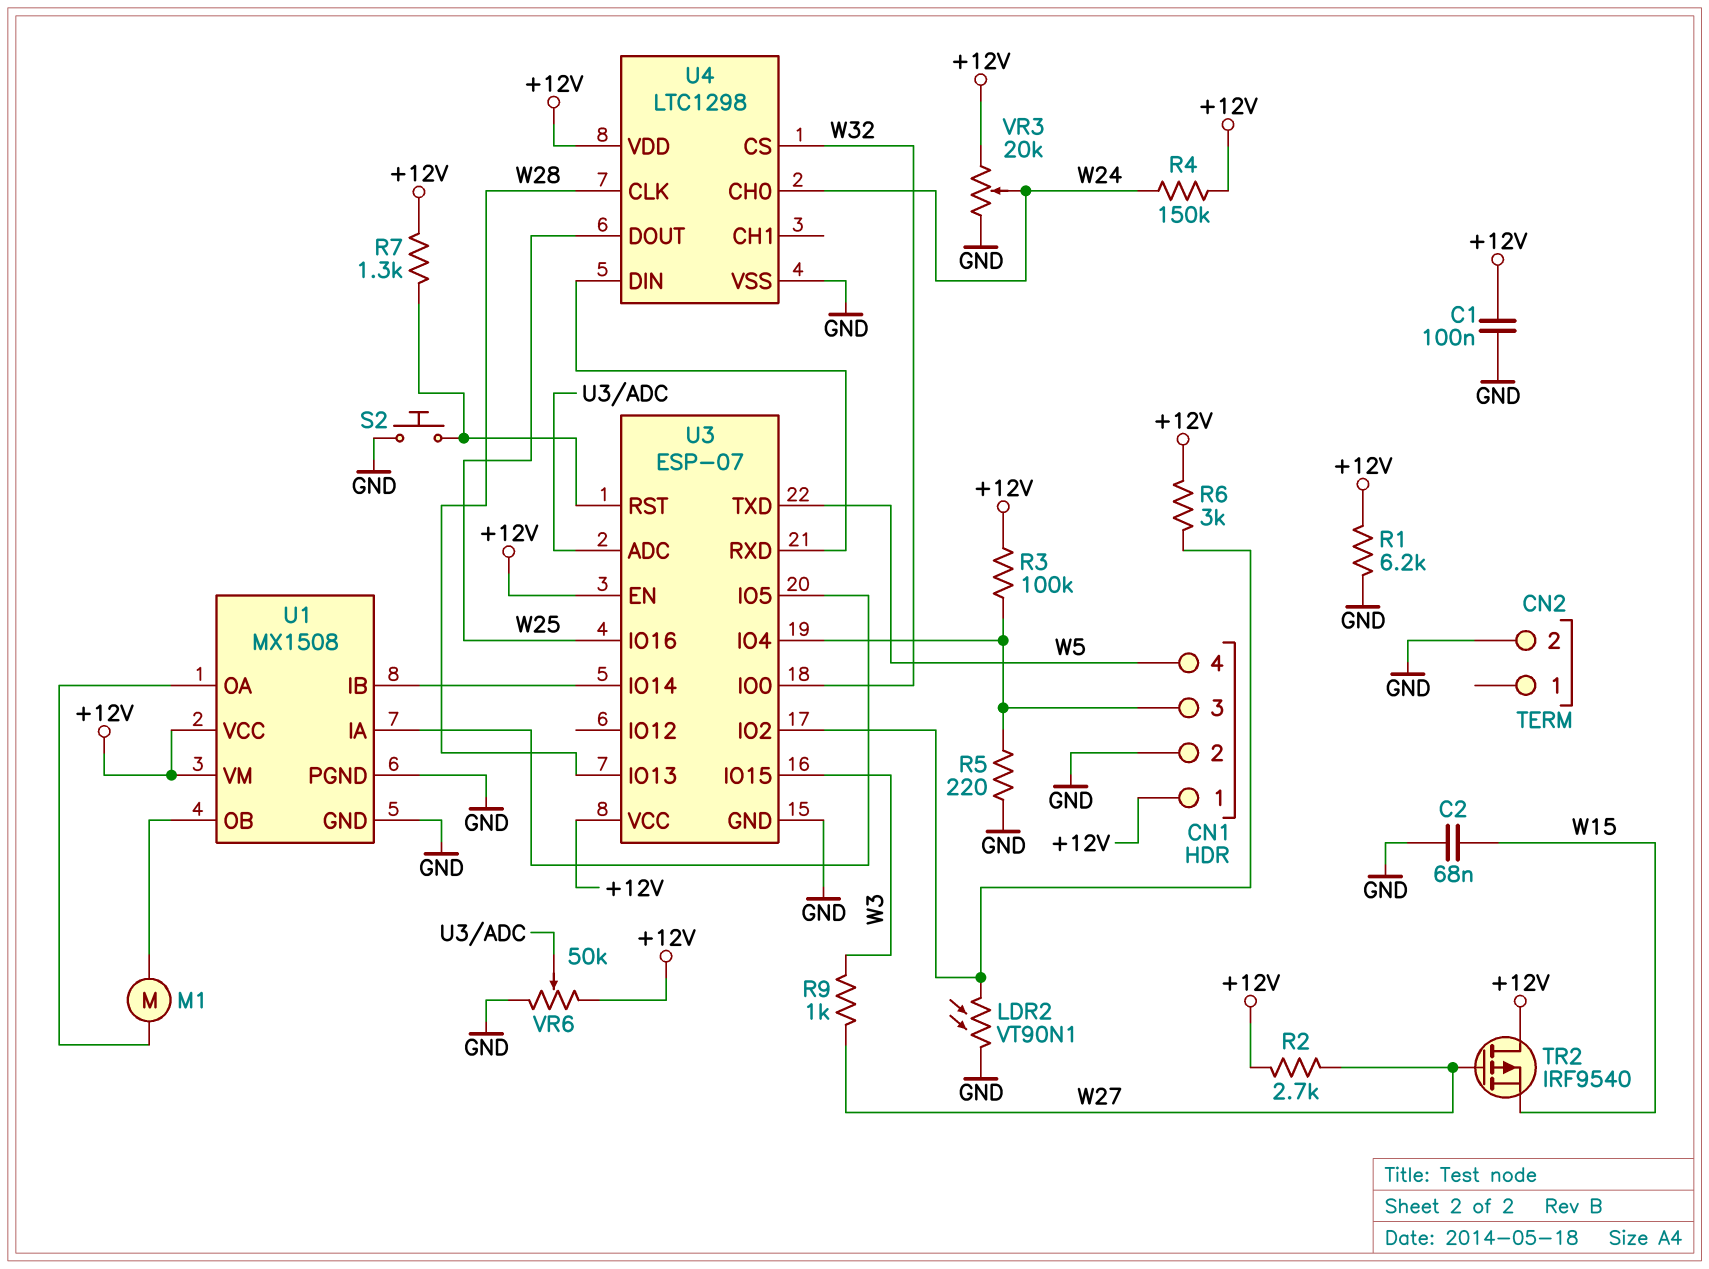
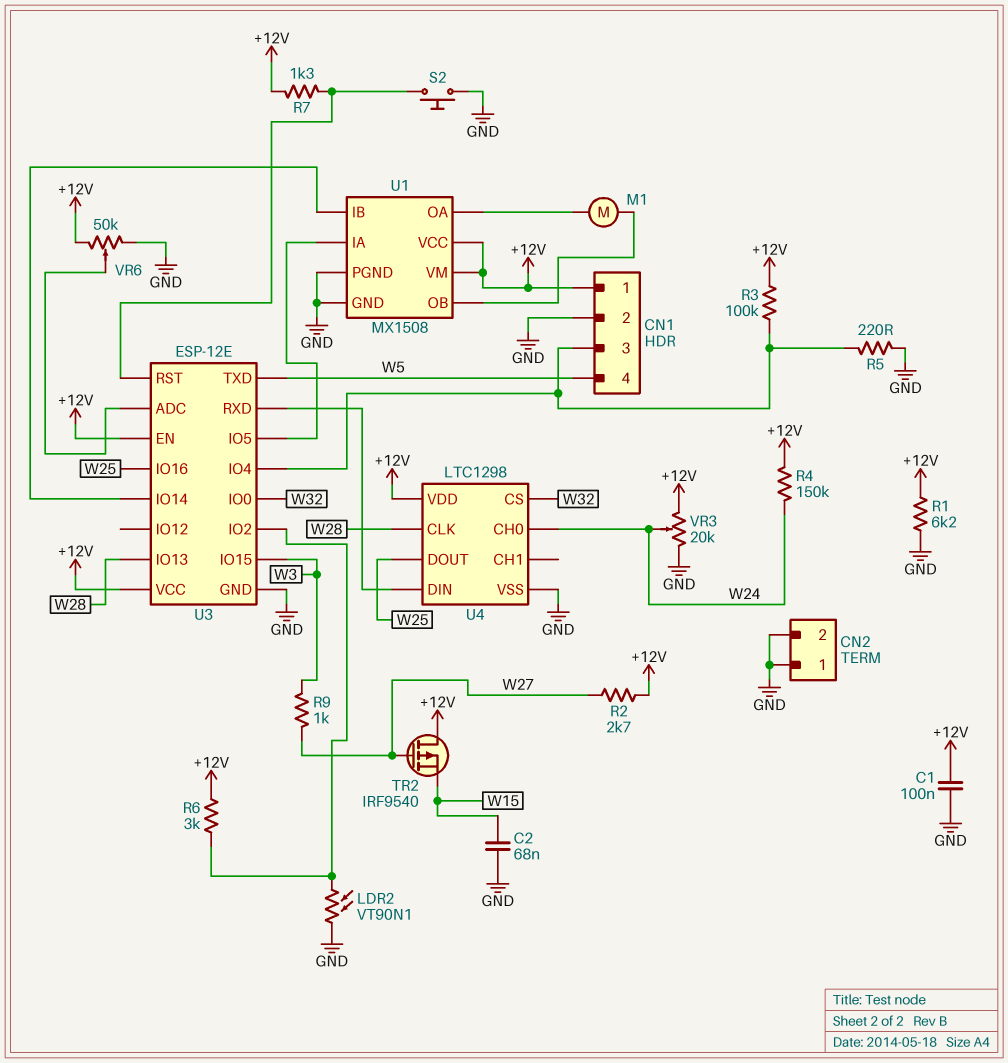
CN2 pin 1: none -> GND
U3: ESP-07 -> ESP-12E

